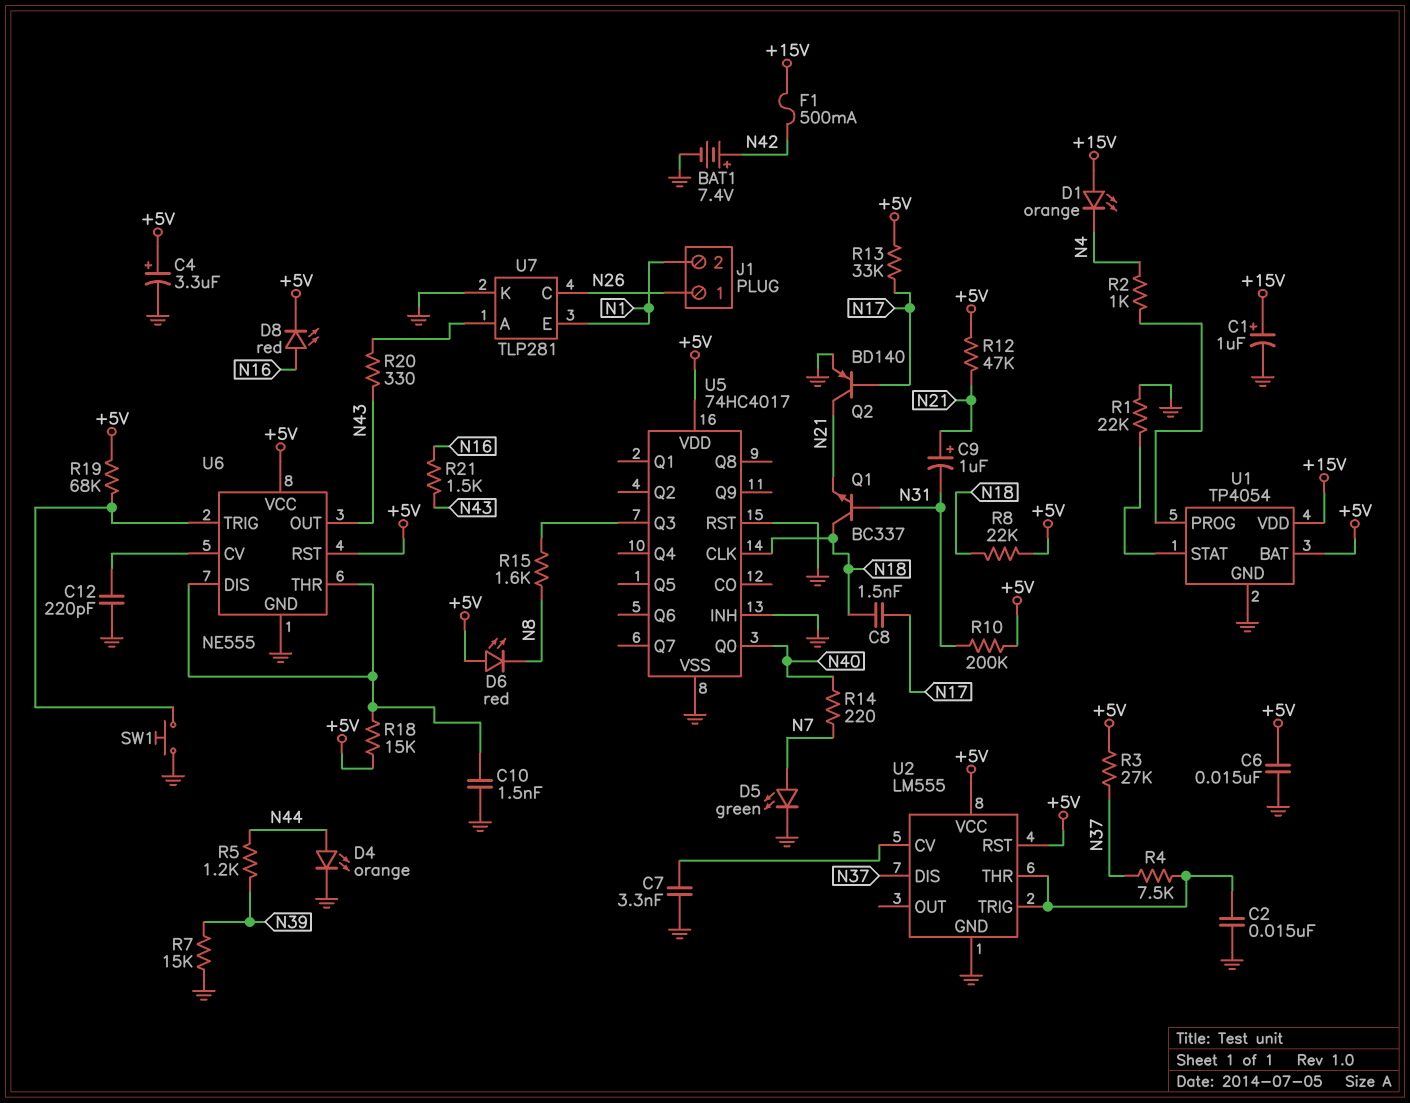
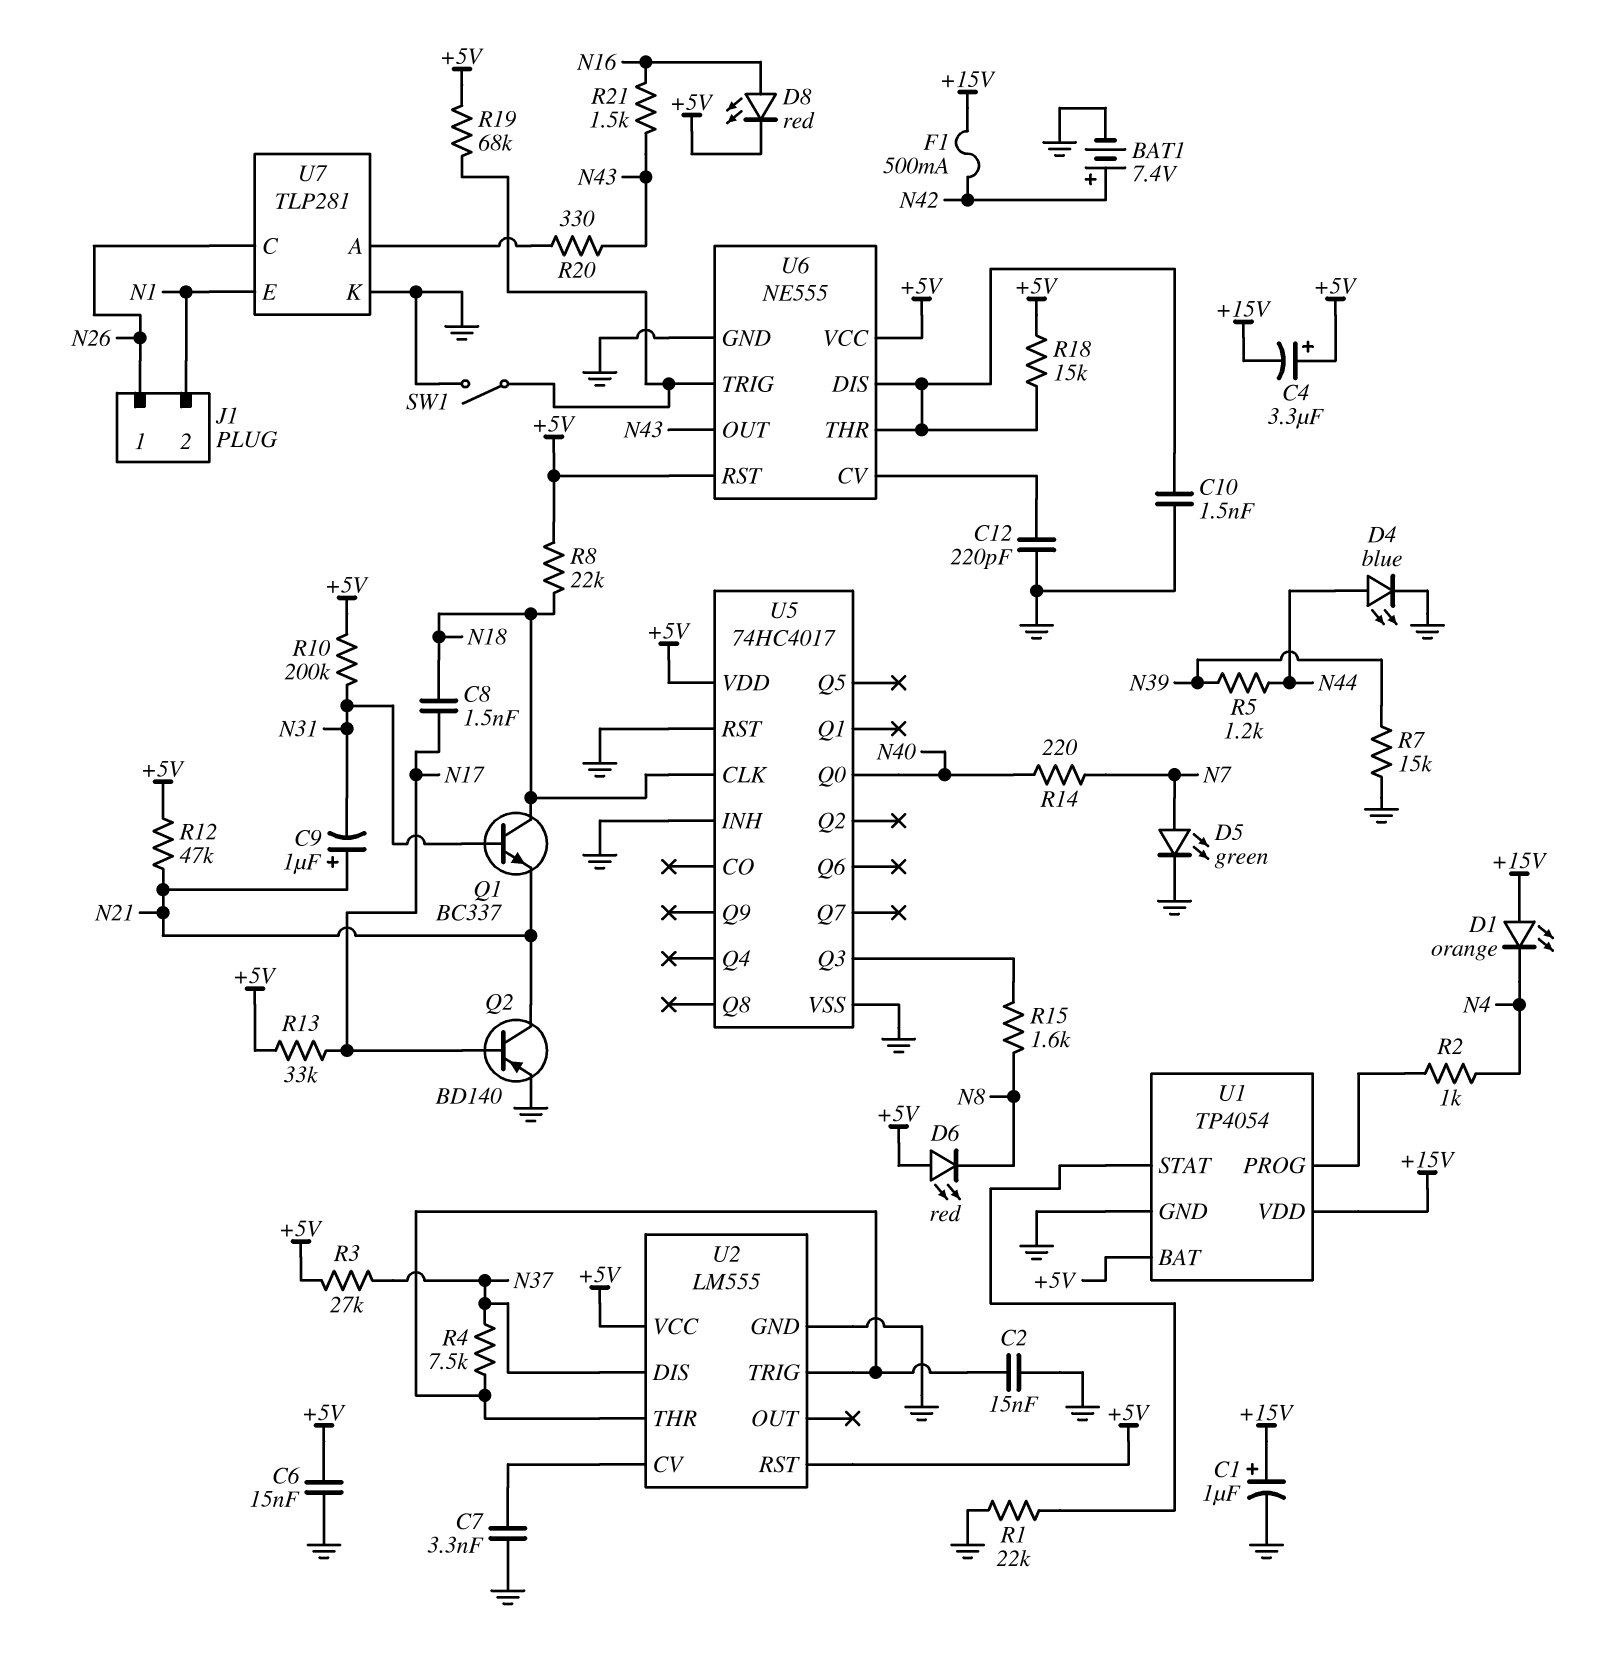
C4: 3.3uF (plus +5V, minus GND) -> 3.3uF (plus +5V, minus +15V)
D4: LED orange (A N44, K GND) -> LED blue (A N44, K GND)
SW1: button (GND, U6/TRIG) -> switch (GND, U6/TRIG)

